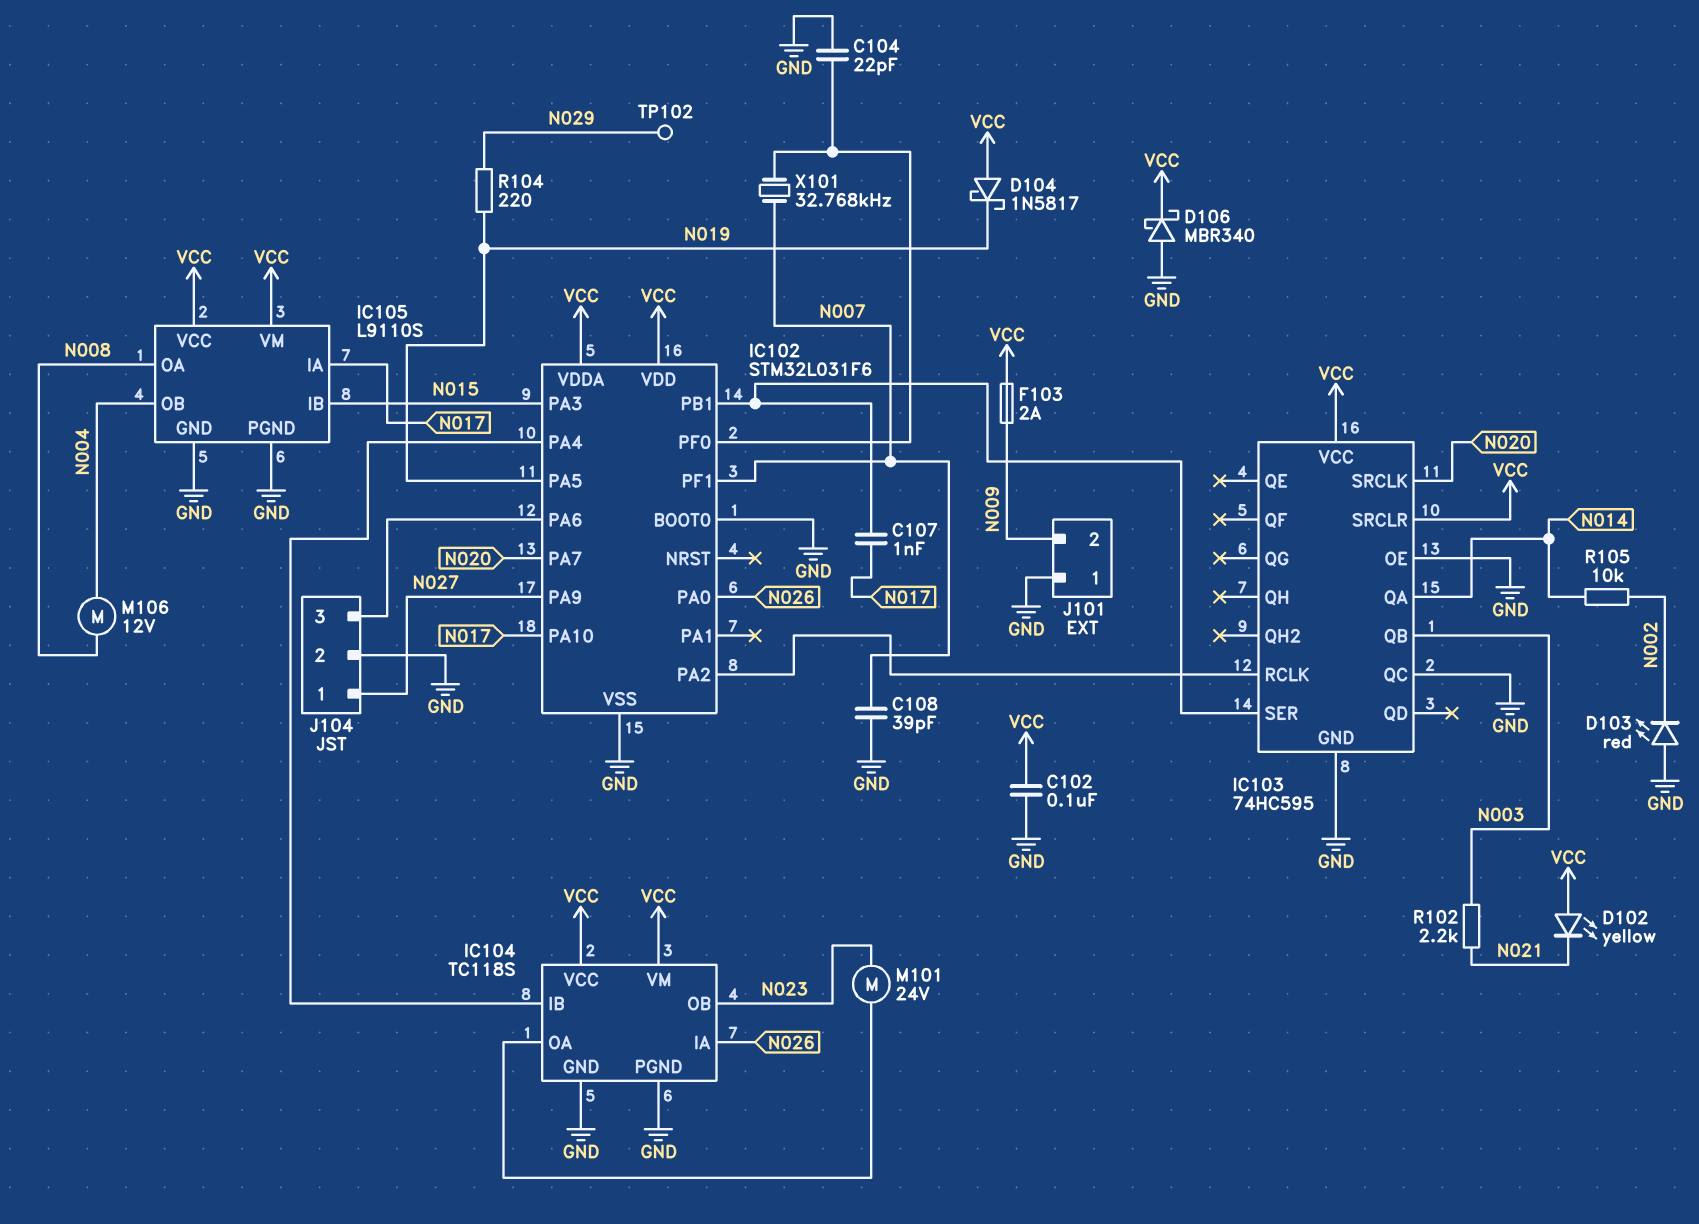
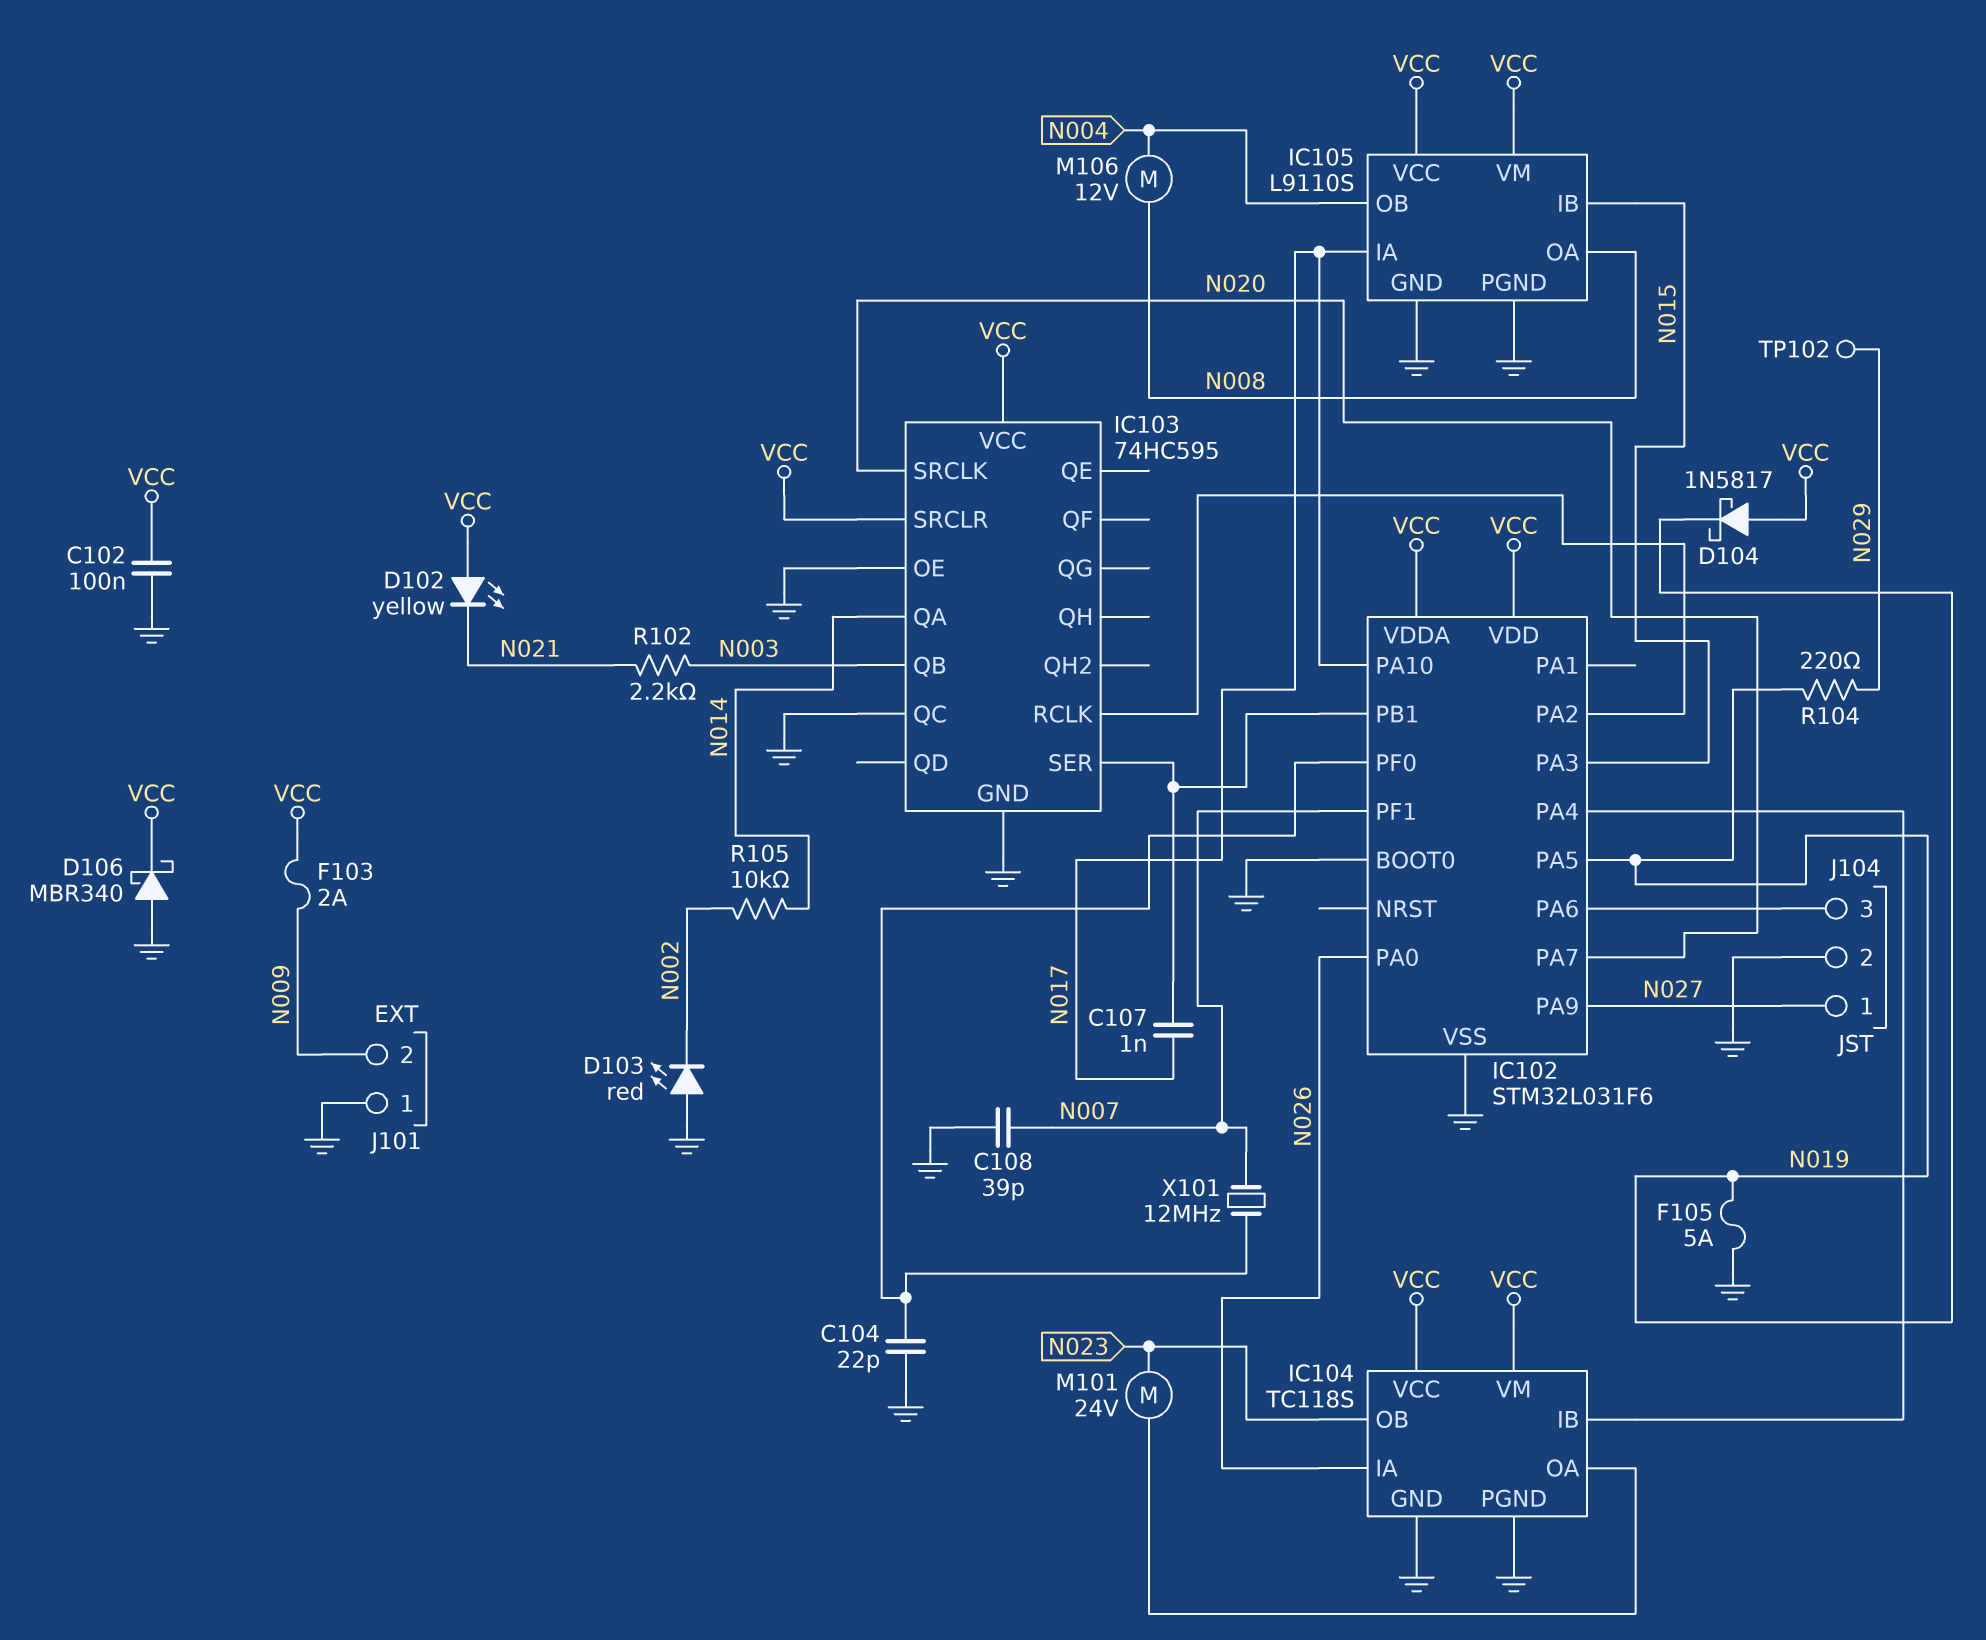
F105: none -> 5A (GND, N019)
X101: 32.768kHz (IC102/PF0, N007) -> 12MHz (IC102/PF0, N007)

